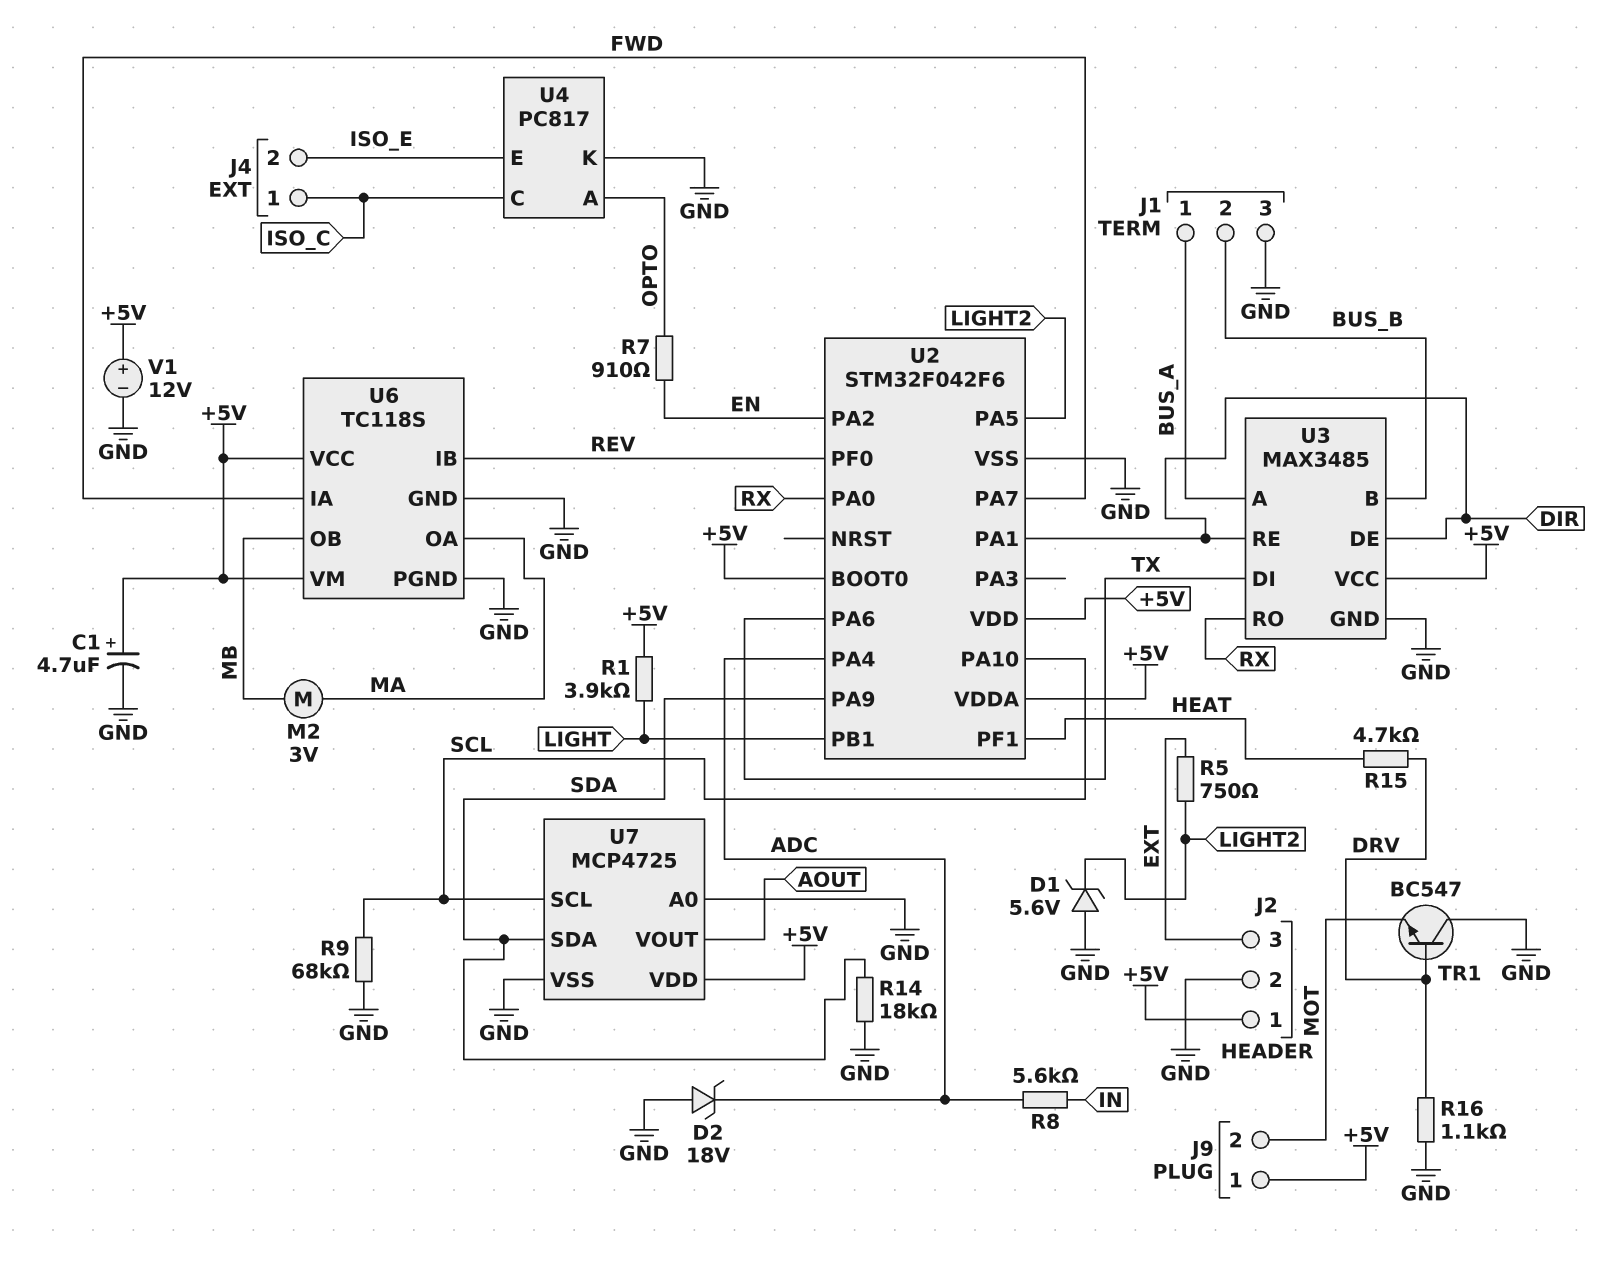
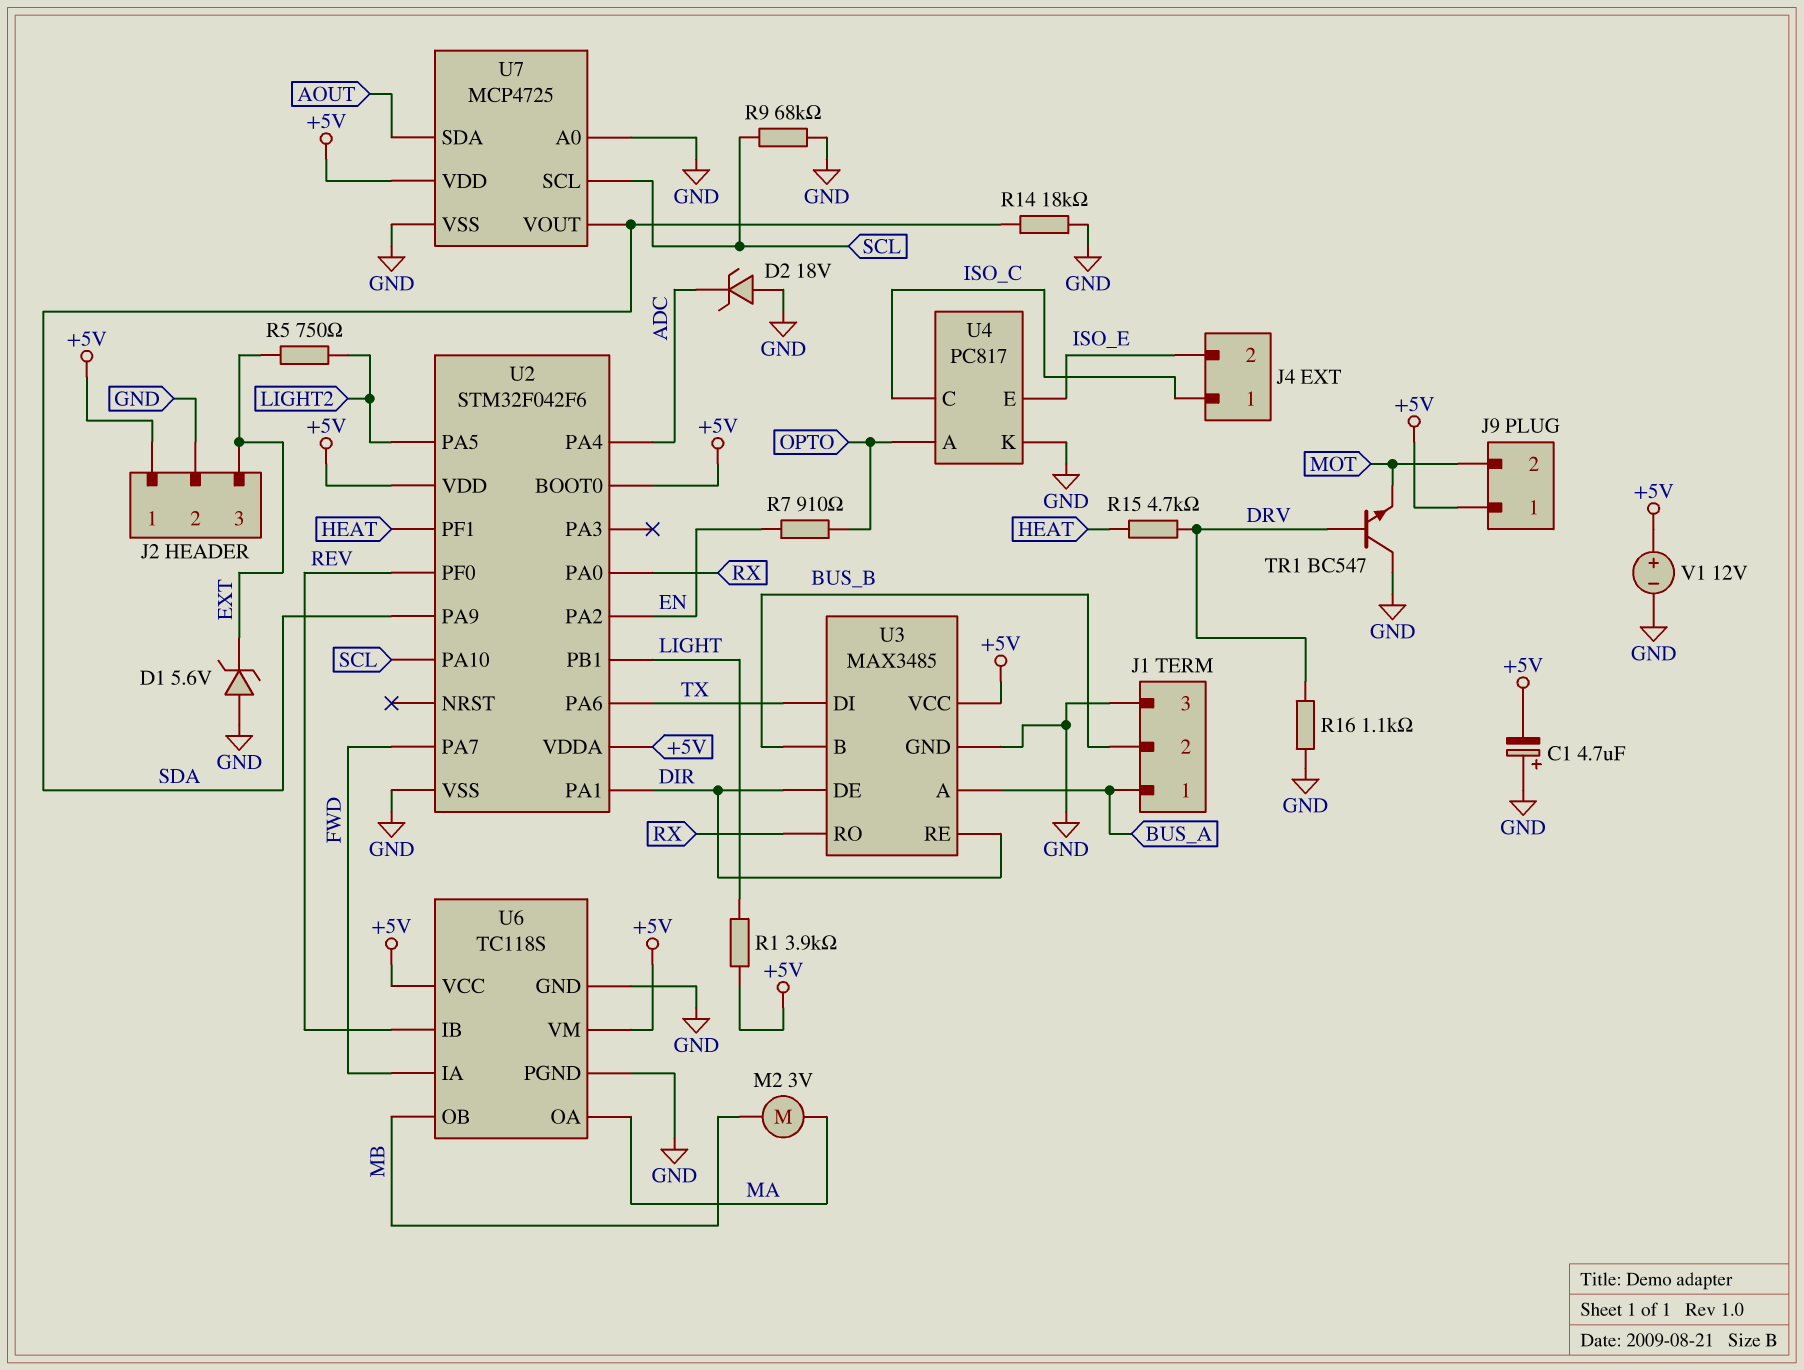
C1: 4.7uF (plus +5V, minus GND) -> 4.7uF (plus GND, minus +5V)
D1: zener 5.6V (A GND, K LIGHT2) -> zener 5.6V (A GND, K EXT)
R8: 5.6k (ADC, IN) -> none
U7 pin SDA: SDA -> AOUT
U7 pin VOUT: AOUT -> SDA

